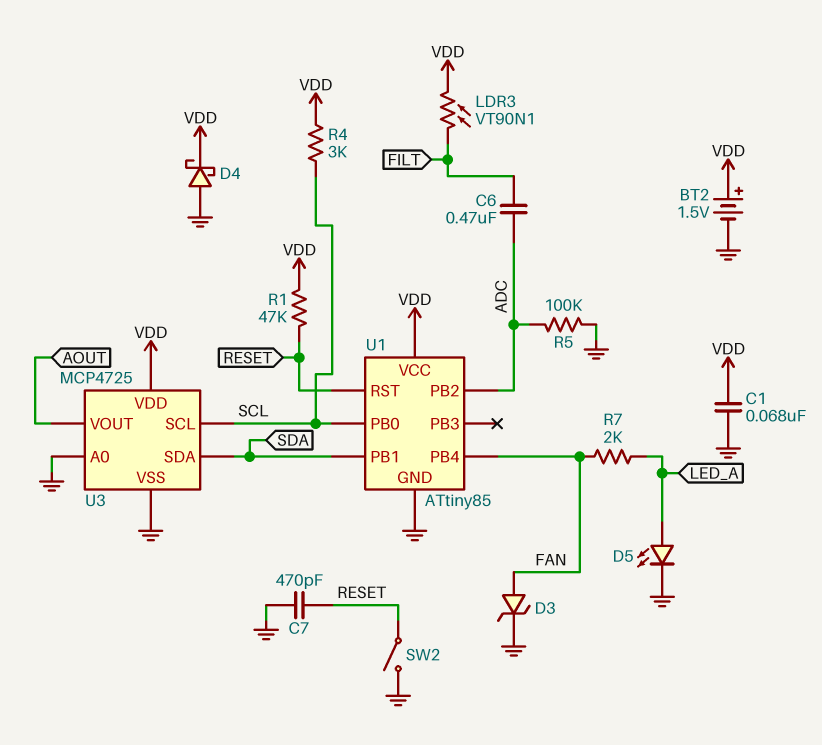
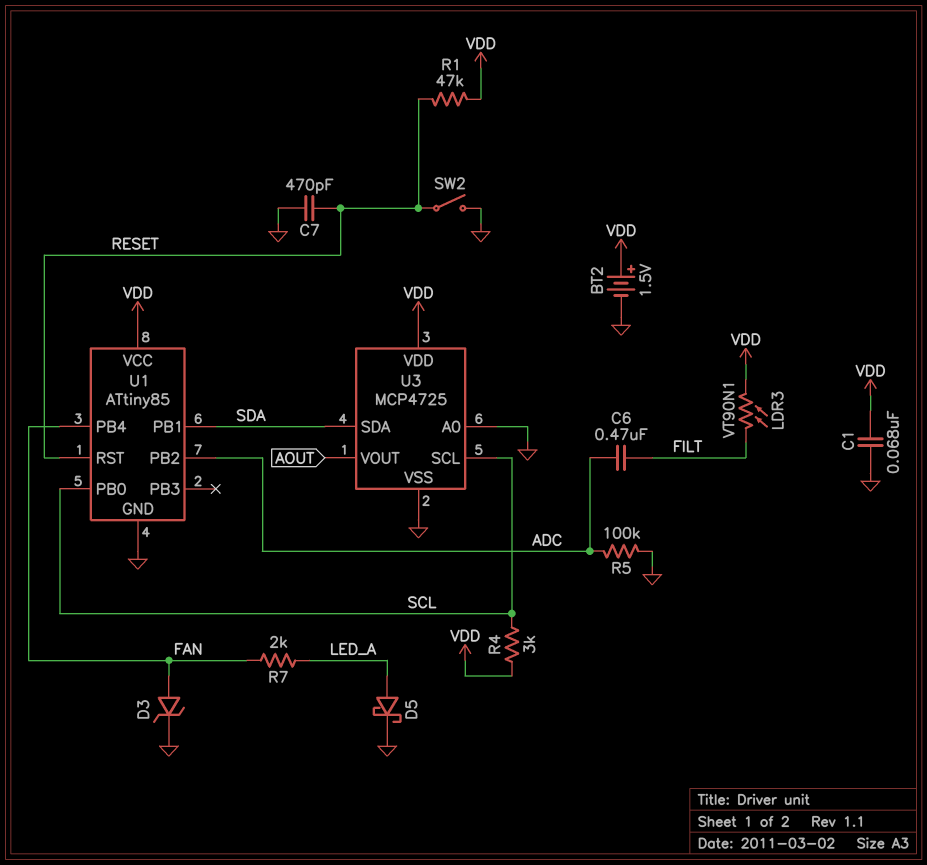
D4: schottky (A GND, K VDD) -> none
D5: LED (A LED_A, K GND) -> schottky (A LED_A, K GND)

